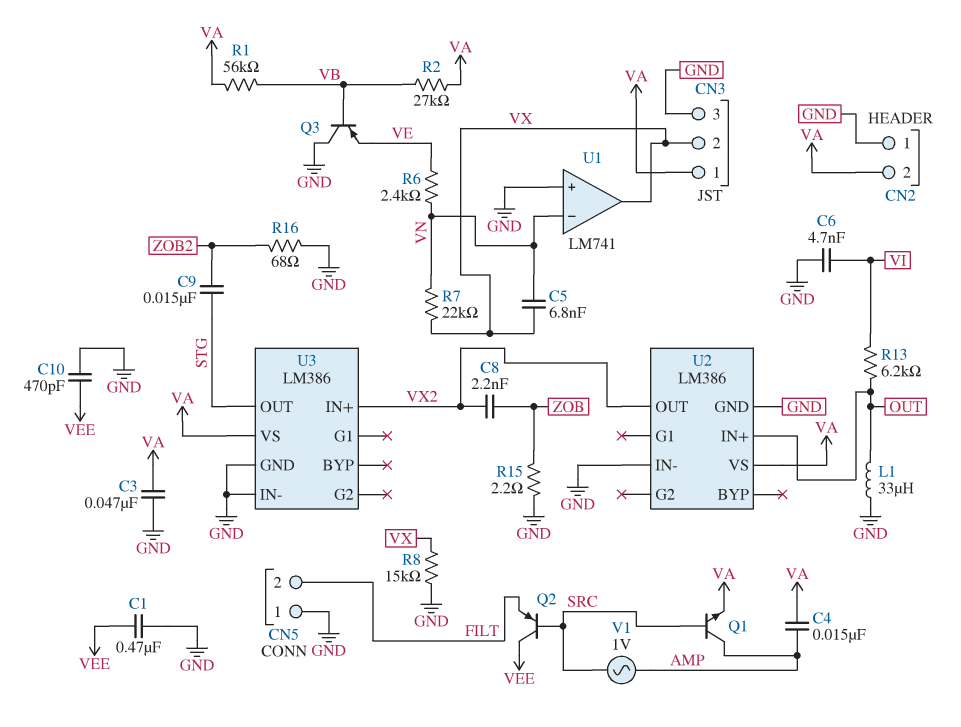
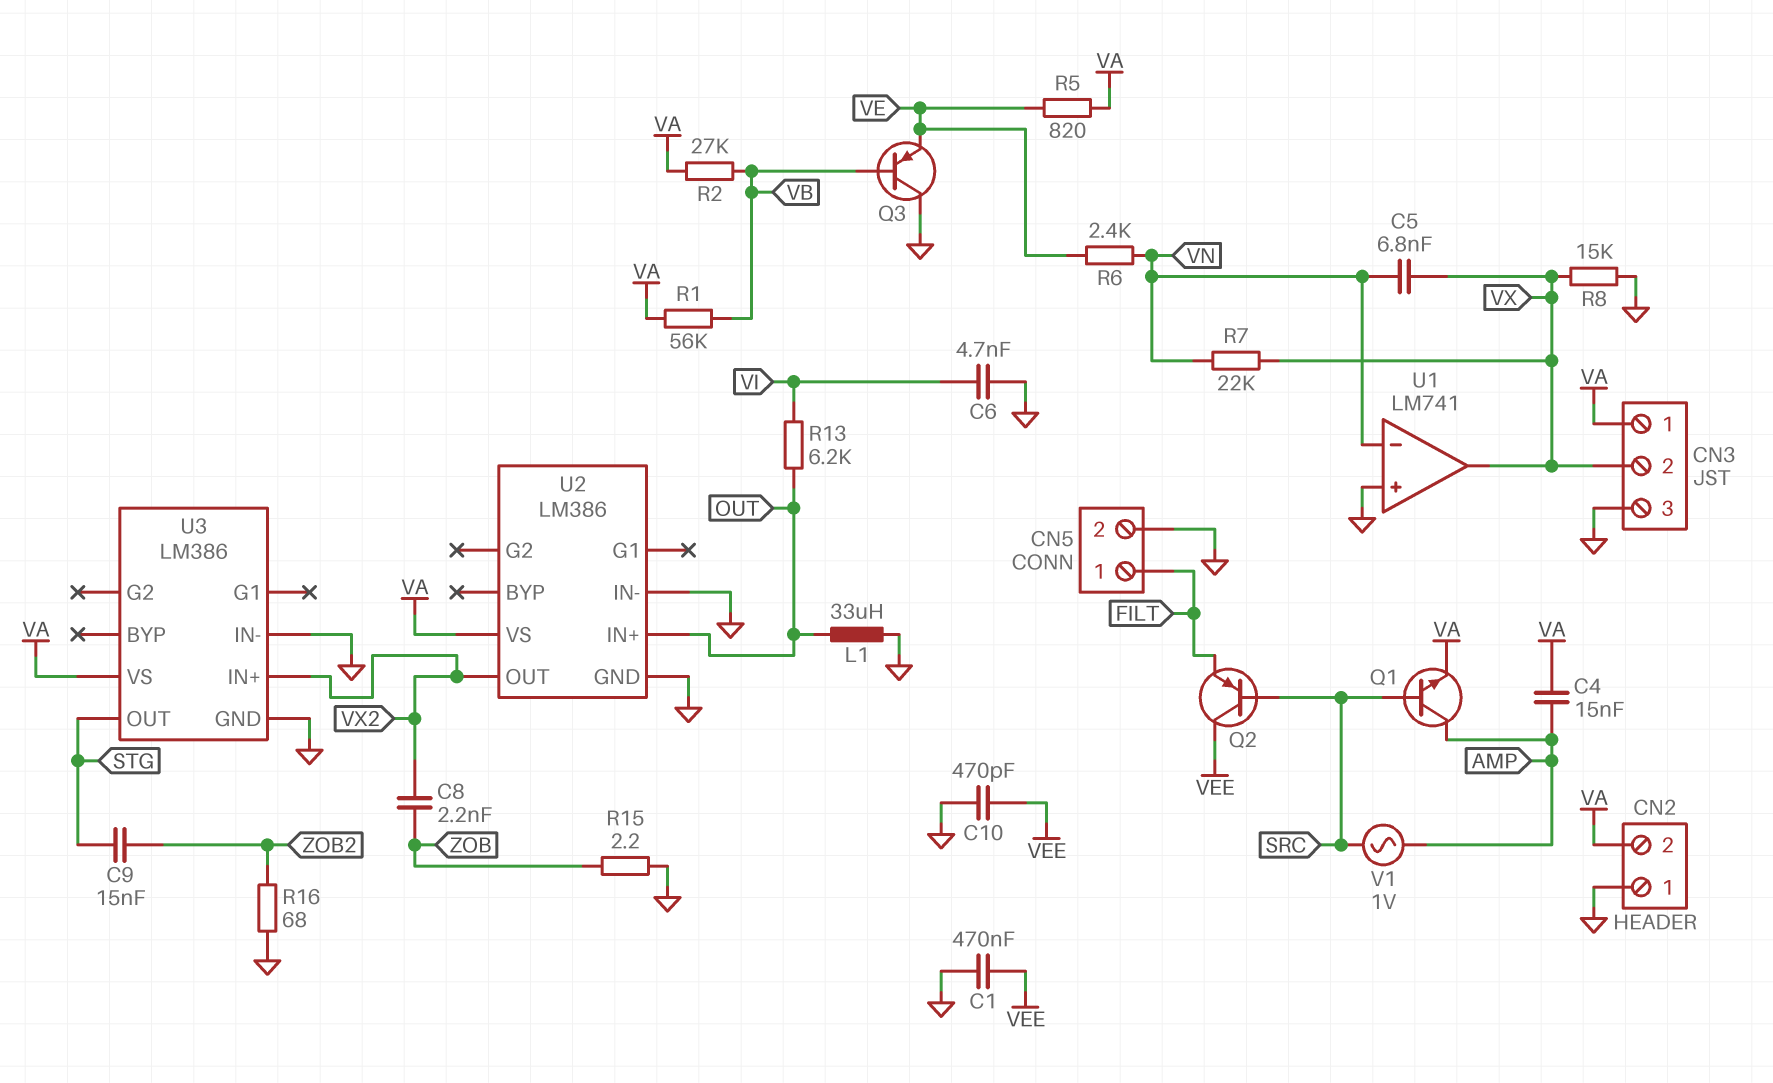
C3: 47nF (GND, VA) -> none
CN5 pin 1: GND -> FILT
CN5 pin 2: FILT -> GND
R5: none -> 820 (VA, VE)

